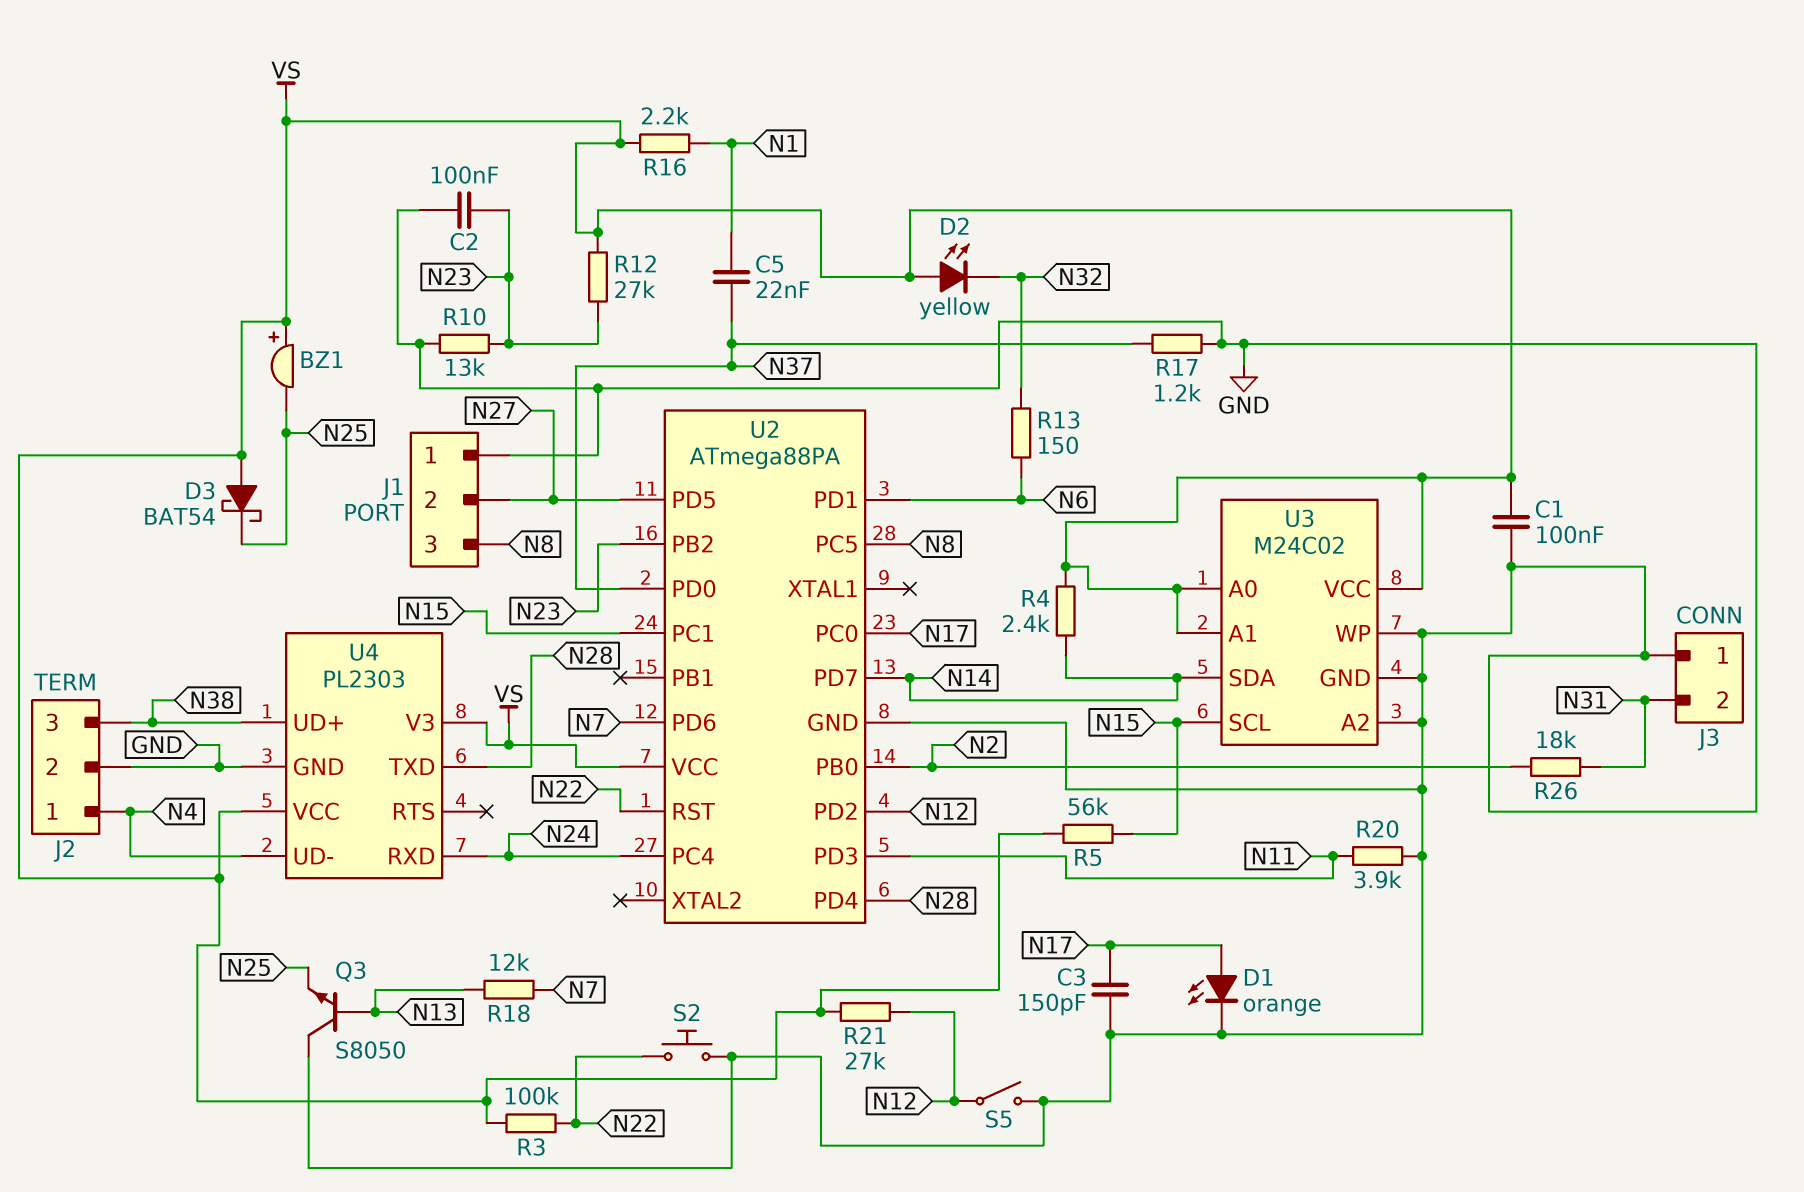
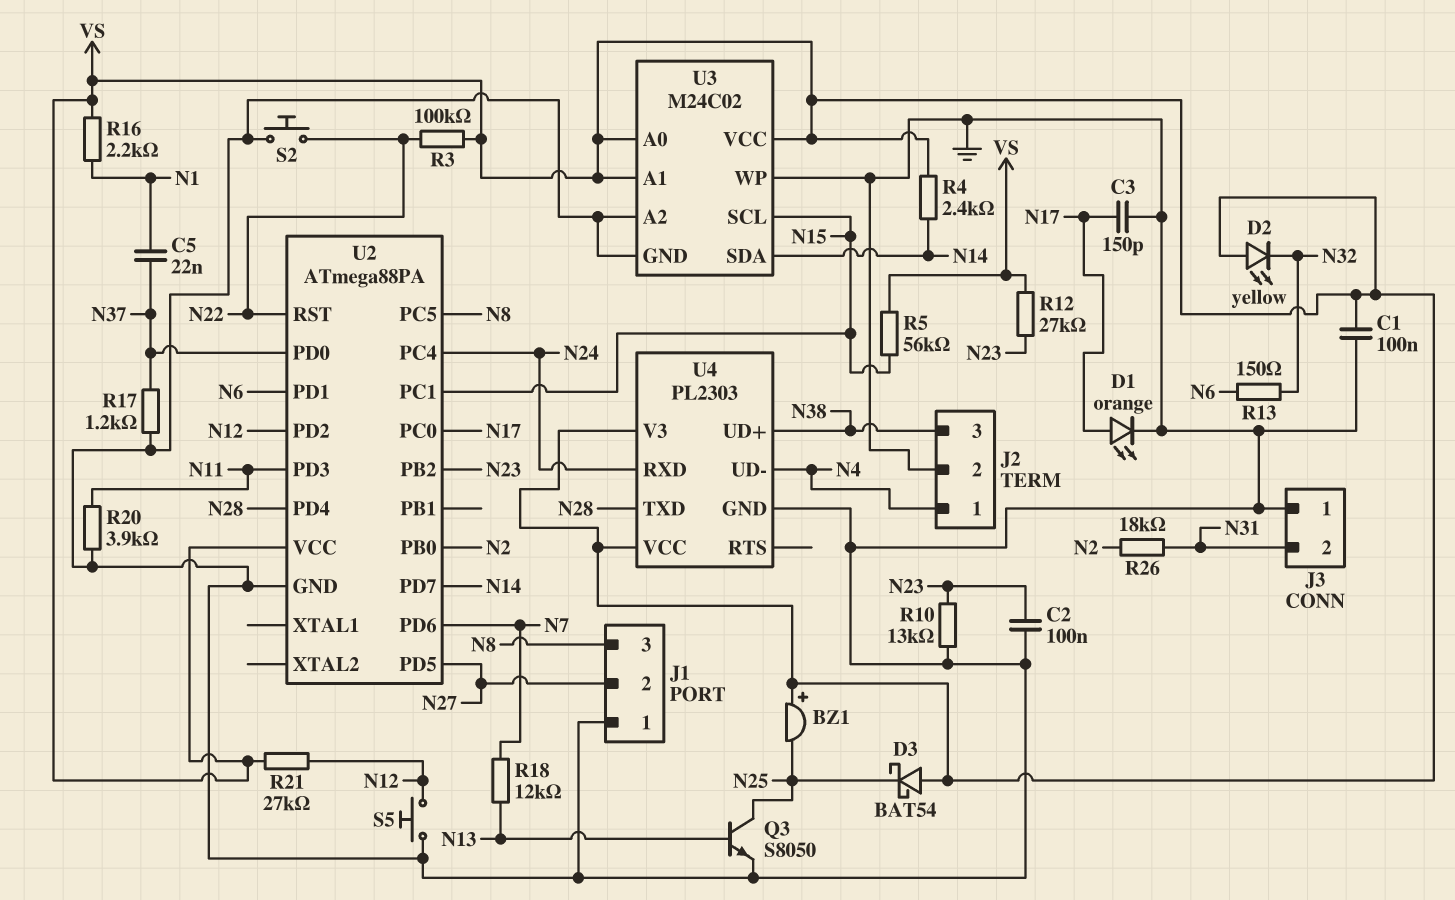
Q3: NPN S8050 (B N13, C GND, E N25) -> NPN S8050 (B N13, C N25, E GND)
S5: switch (GND, N12) -> button (GND, N12)

